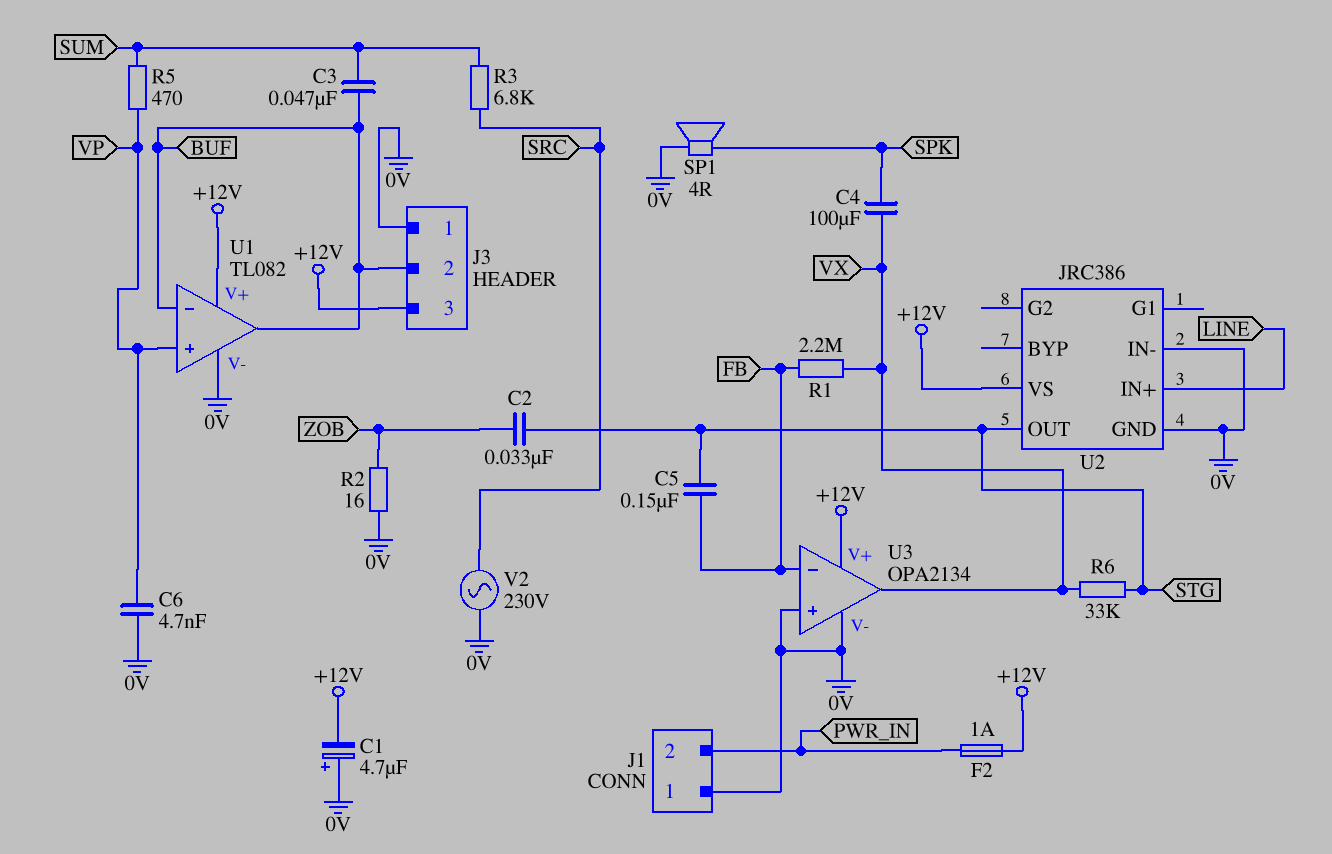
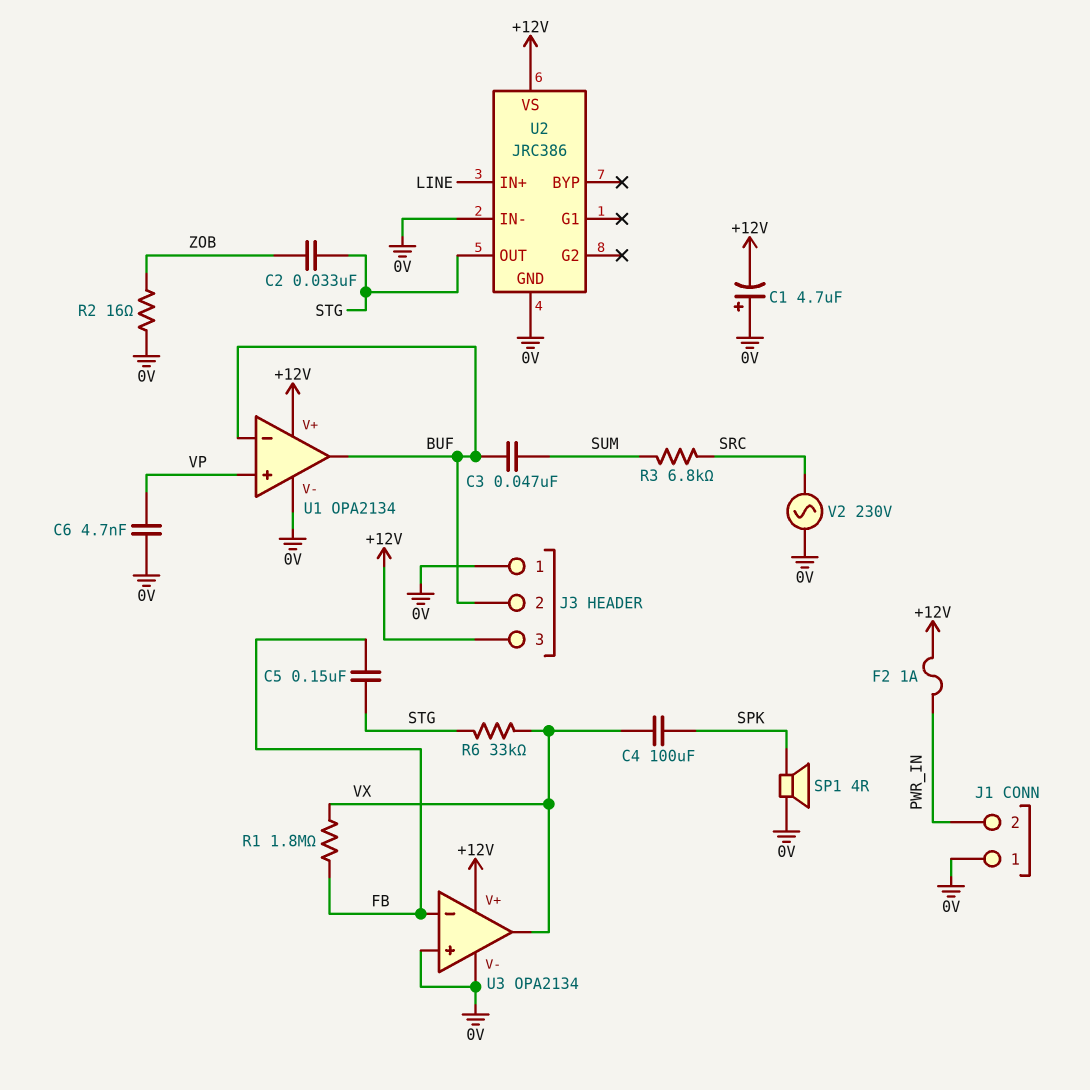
R1: 2.2M (FB, VX) -> 1.8M (FB, VX)
R5: 470 (SUM, VP) -> none
U1: TL082 -> OPA2134

